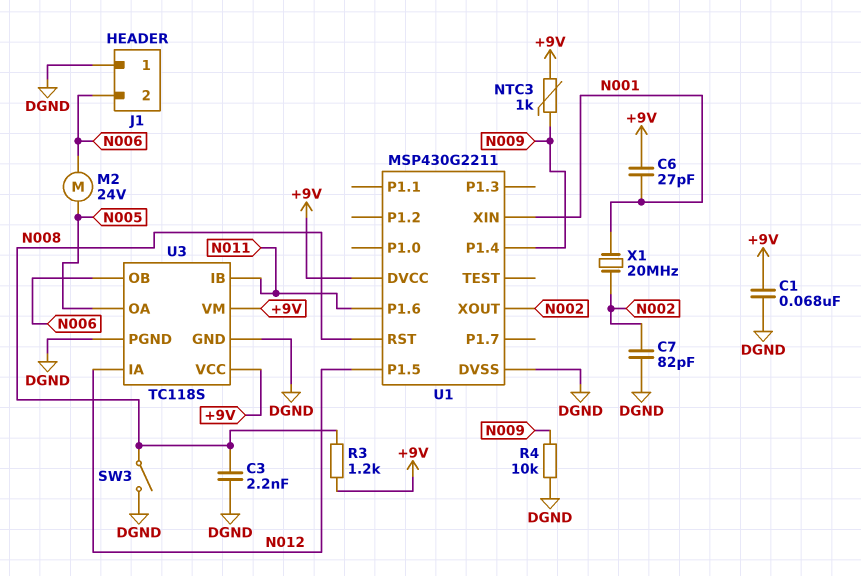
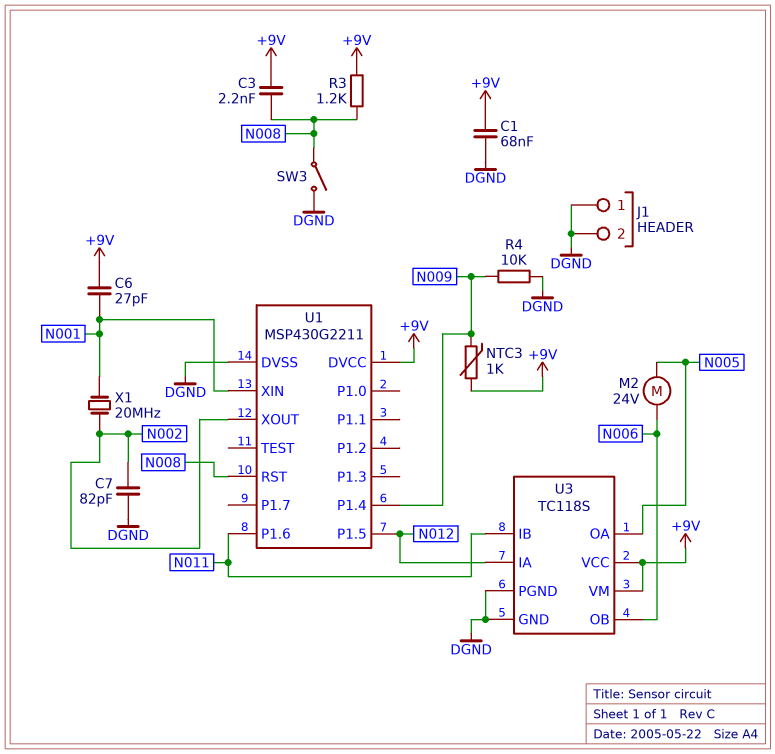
C3: 2.2nF (DGND, N008) -> 2.2nF (+9V, N008)
J1 pin 2: N006 -> DGND

